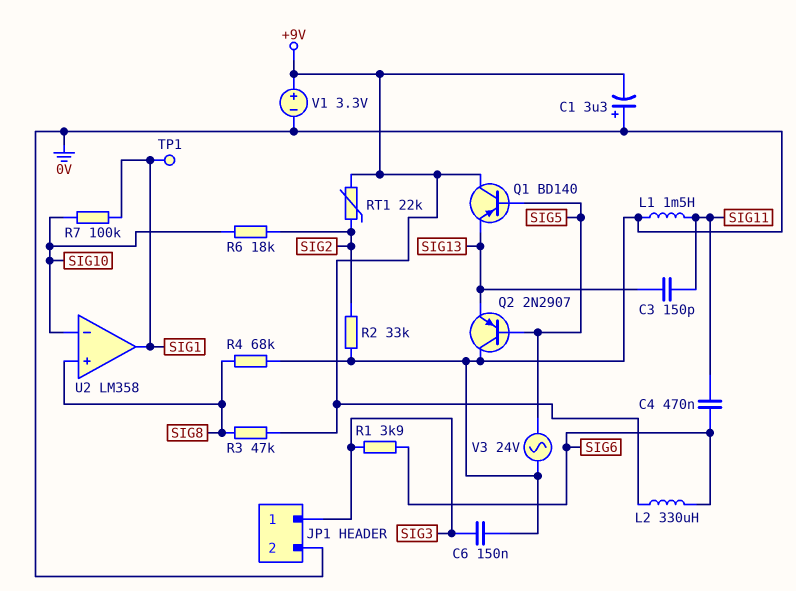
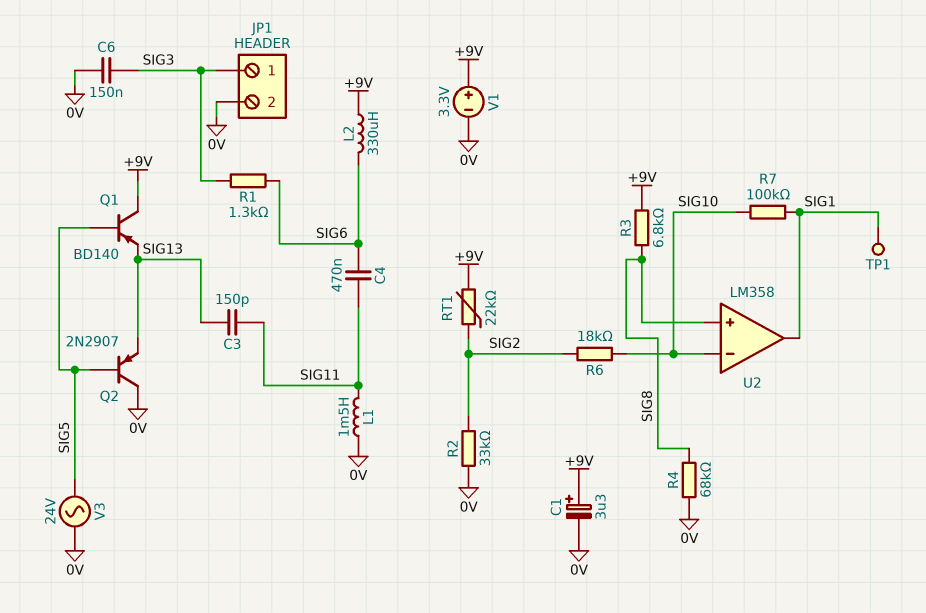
C1: 3.3uF (plus 0V, minus +9V) -> 3.3uF (plus +9V, minus 0V)
R1: 3.9k (SIG3, SIG6) -> 1.3k (SIG3, SIG6)
R3: 47k (+9V, SIG8) -> 6.8k (+9V, SIG8)

